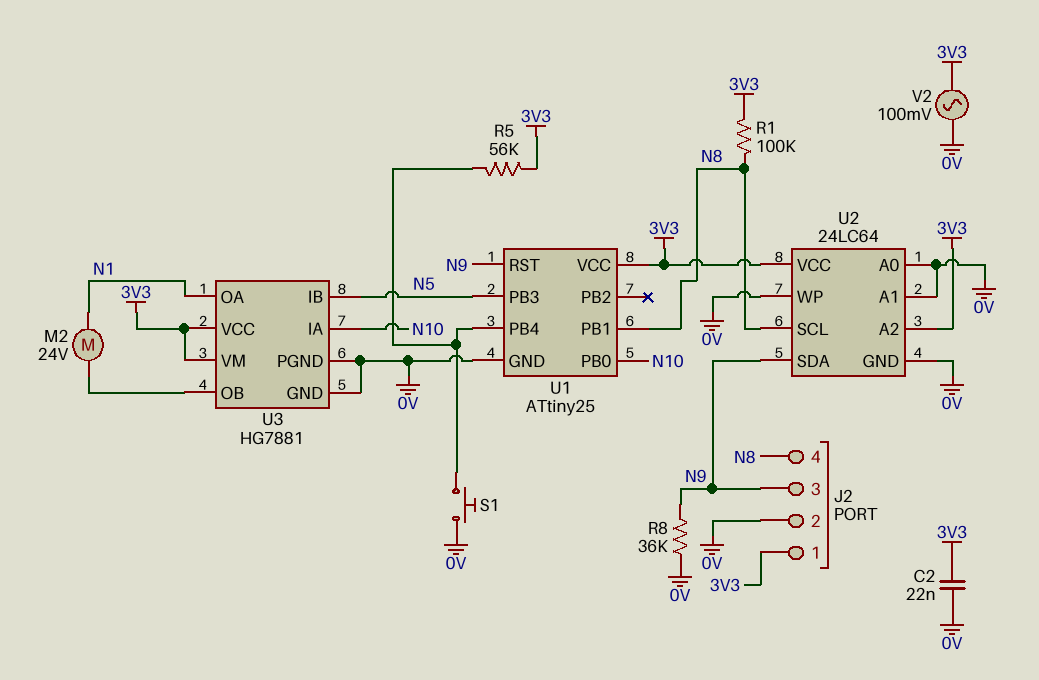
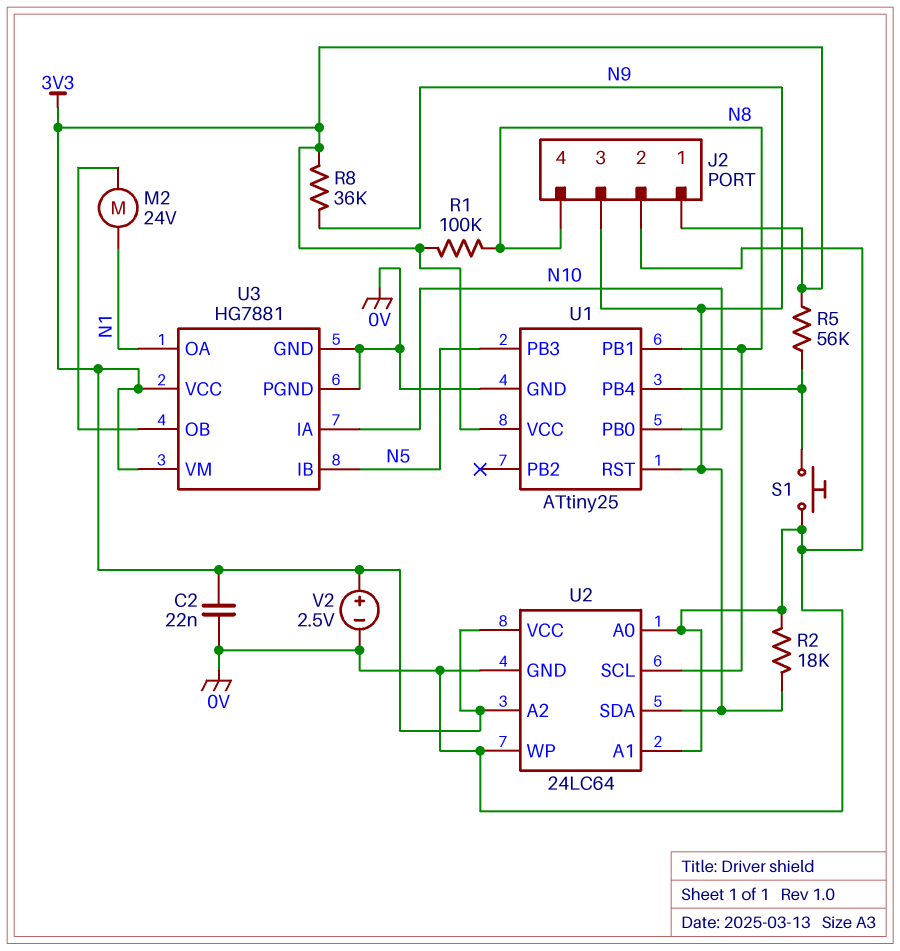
R2: none -> 18k (0V, N9)
R8: 36k (0V, N9) -> 36k (3V3, N9)
V2: AC 100mV (0V, 3V3) -> 2.5V (plus 3V3, minus 0V)

